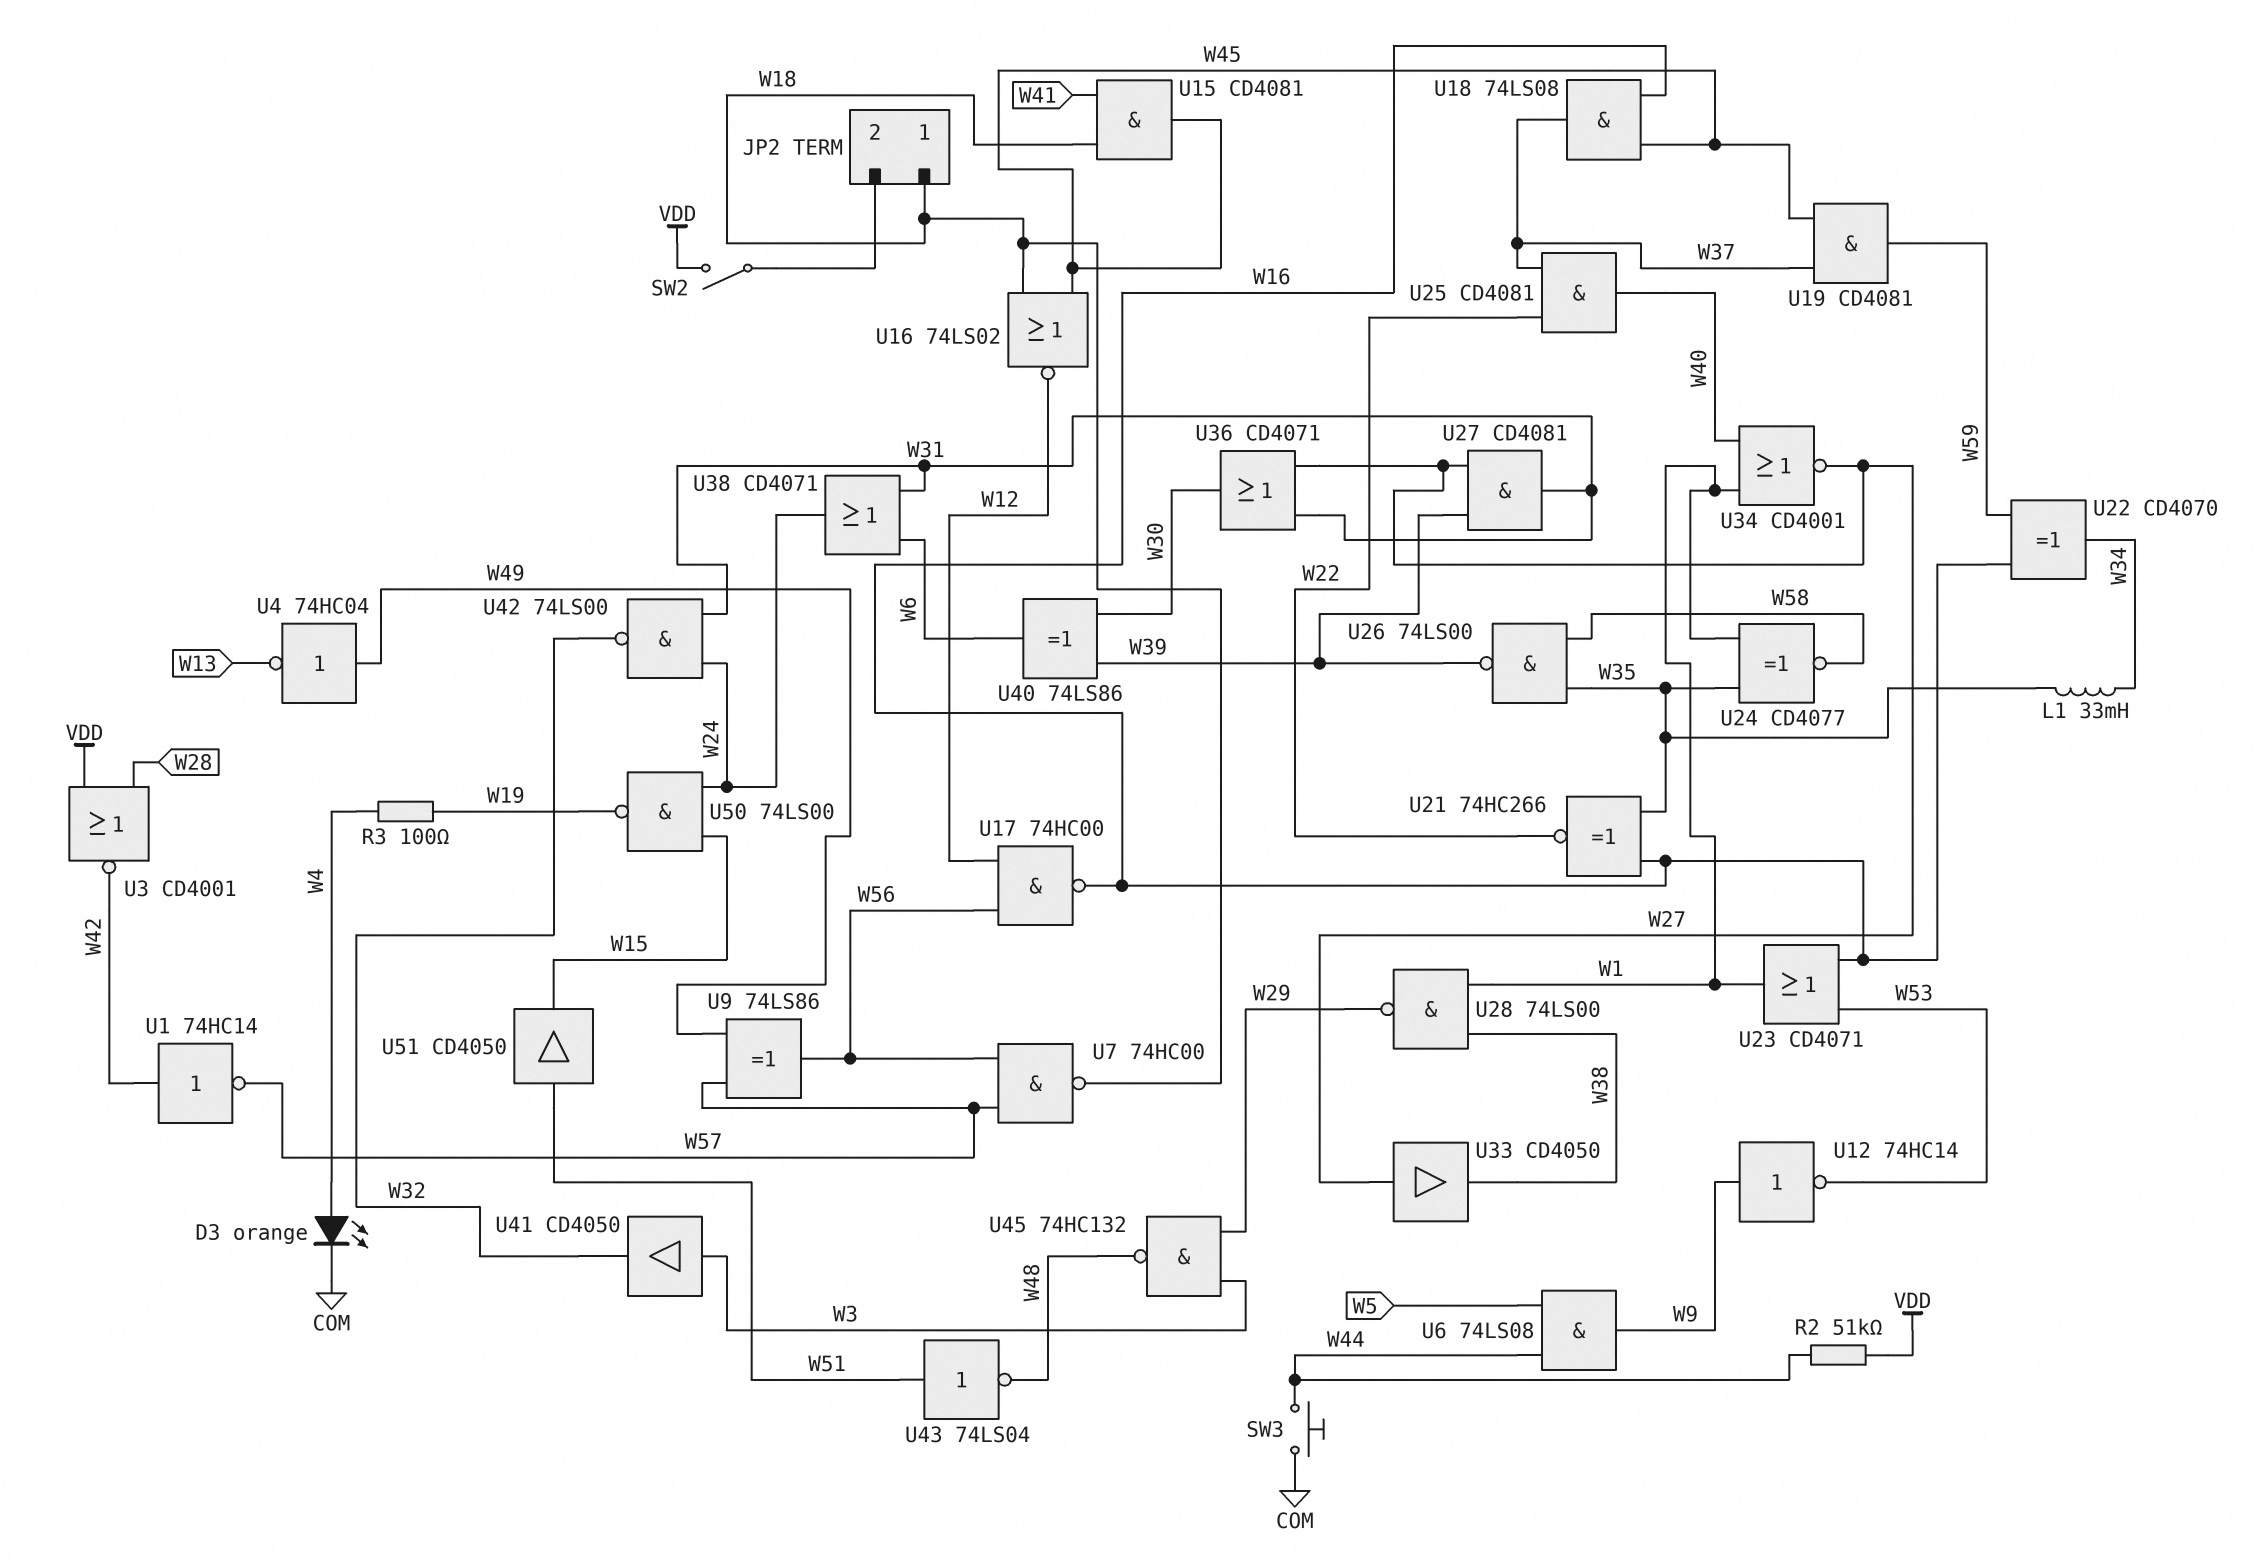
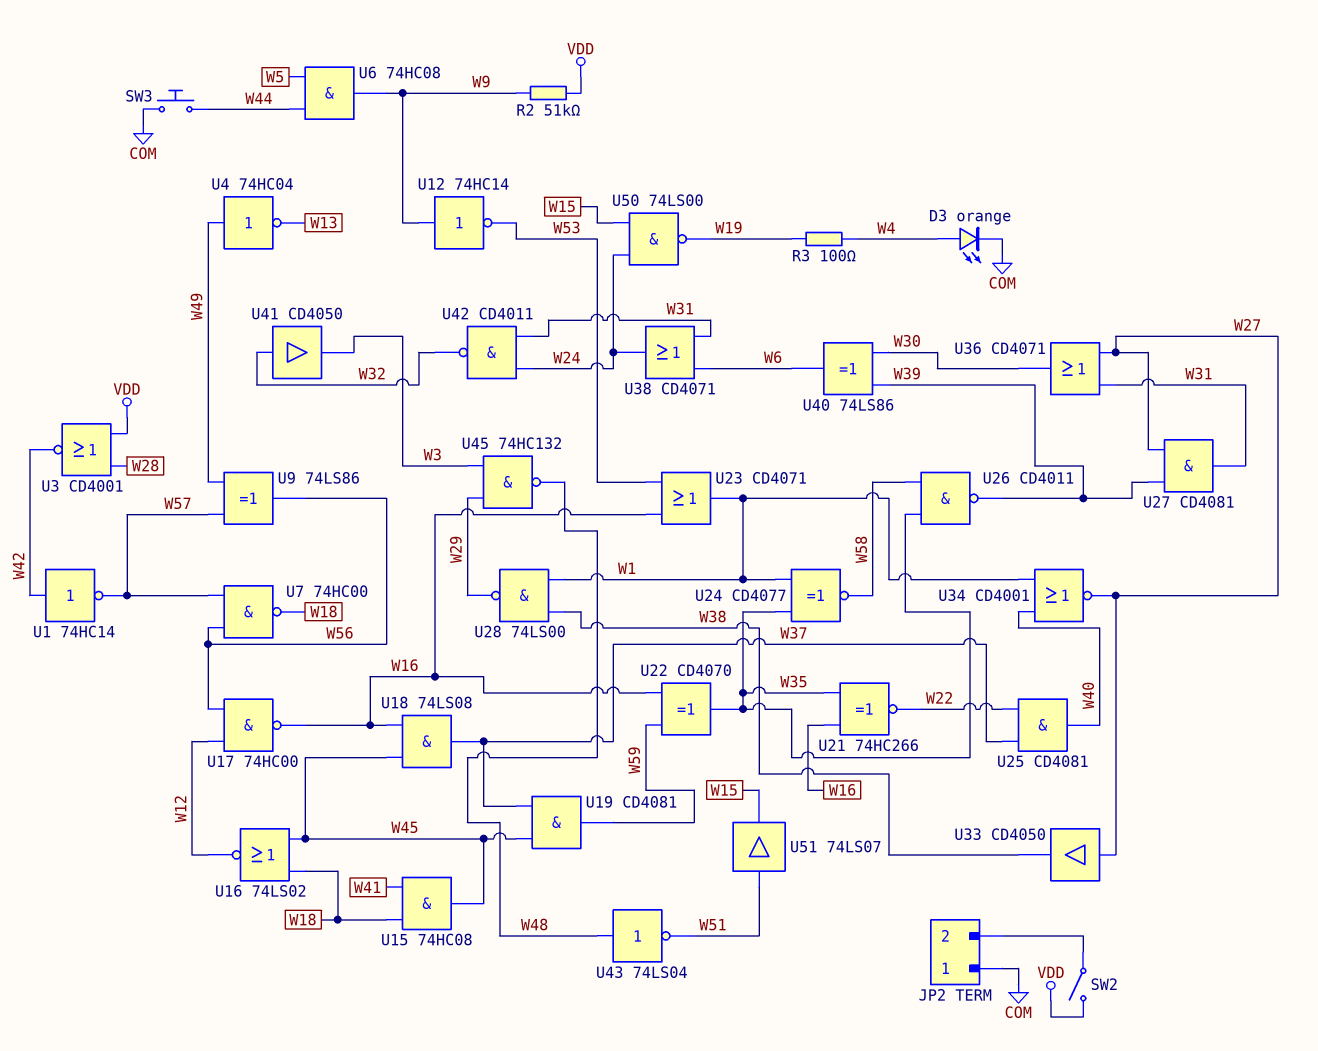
JP2 pin 1: W18 -> COM
L1: 33mH (W34, W35) -> none
R2: 51k (VDD, W44) -> 51k (VDD, W9)
U6: AND 74LS08 (in W5, in W44, out W9) -> AND 74HC08 (in W5, in W44, out W9)
U15: AND CD4081 (in W18, in W41, out W45) -> AND 74HC08 (in W18, in W41, out W45)
U22: XOR CD4070 (in W16, in W59, out W34) -> XOR CD4070 (in W16, in W59, out W35)
U26: NAND 74LS00 (in W35, in W58, out W39) -> NAND CD4011 (in W35, in W58, out W39)
U41: buffer CD4050 (in W3, out W32) -> buffer CD4050 (in W32, out W3)
U42: NAND 74LS00 (in W24, in W31, out W32) -> NAND CD4011 (in W24, in W31, out W32)
U43: NOT 74LS04 (in W51, out W48) -> NOT 74LS04 (in W48, out W51)
U51: buffer CD4050 (in W51, out W15) -> buffer 74LS07 (in W51, out W15)

